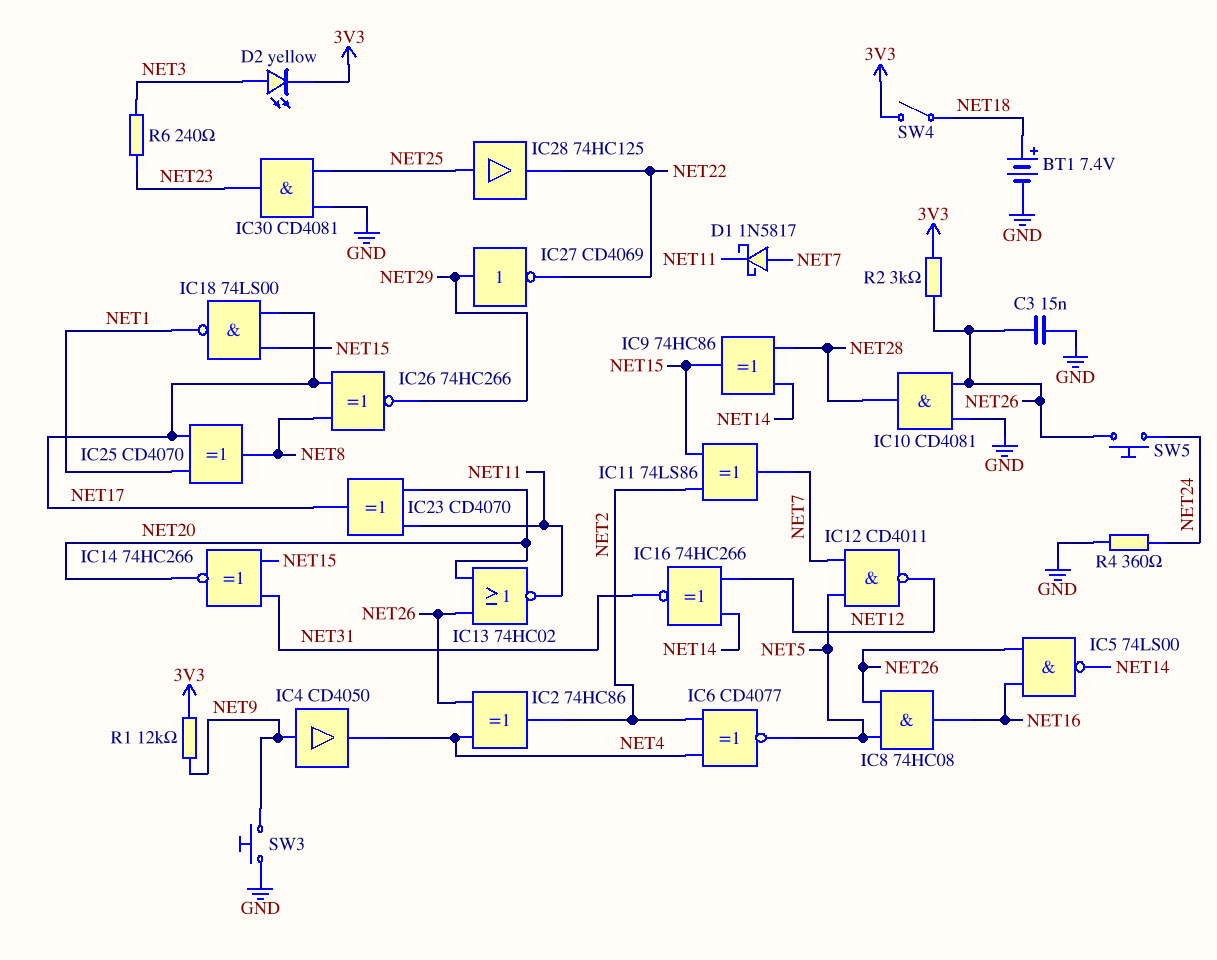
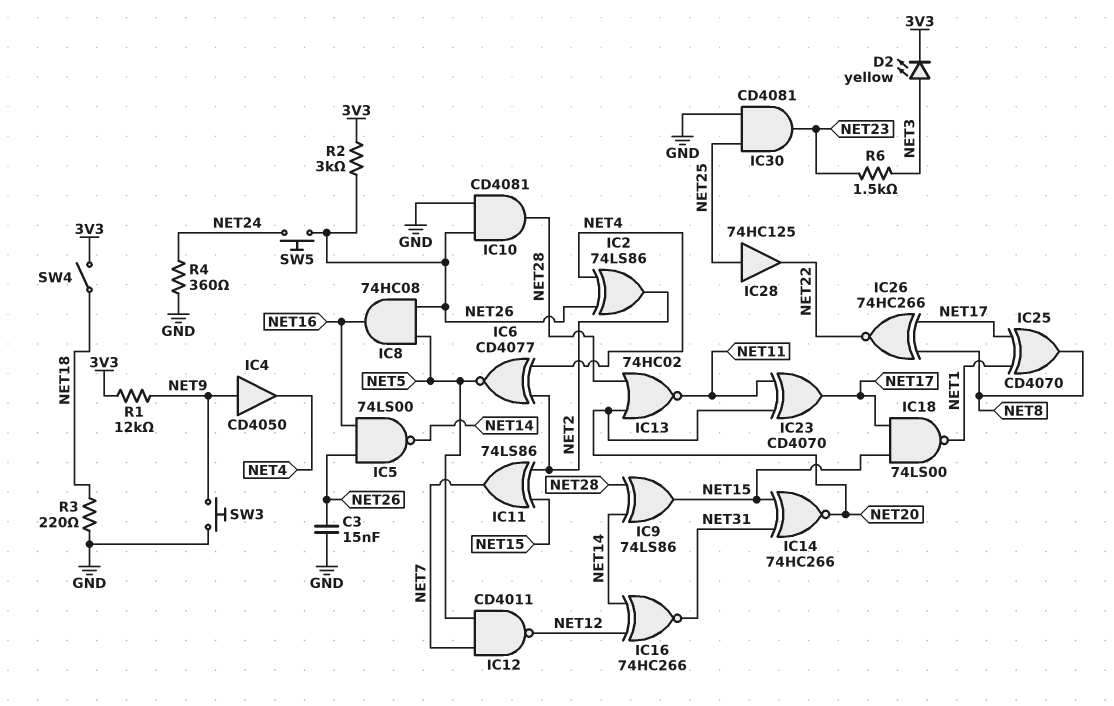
BT1: 7.4V (plus NET18, minus GND) -> none
D1: schottky 1N5817 (A NET7, K NET11) -> none
IC2: XOR 74HC86 (in NET4, in NET26, out NET2) -> XOR 74LS86 (in NET4, in NET26, out NET2)
IC9: XOR 74HC86 (in NET14, in NET28, out NET15) -> XOR 74LS86 (in NET14, in NET28, out NET15)
IC13: NOR 74HC02 (in NET20, in NET26, out NET11) -> NOR 74HC02 (in NET20, in NET28, out NET11)
IC26: XNOR 74HC266 (in NET8, in NET17, out NET29) -> XNOR 74HC266 (in NET8, in NET17, out NET22)
IC27: NOT CD4069 (in NET29, out NET22) -> none
R3: none -> 220 (GND, NET18)
R6: 240 (NET3, NET23) -> 1.5k (NET3, NET23)

